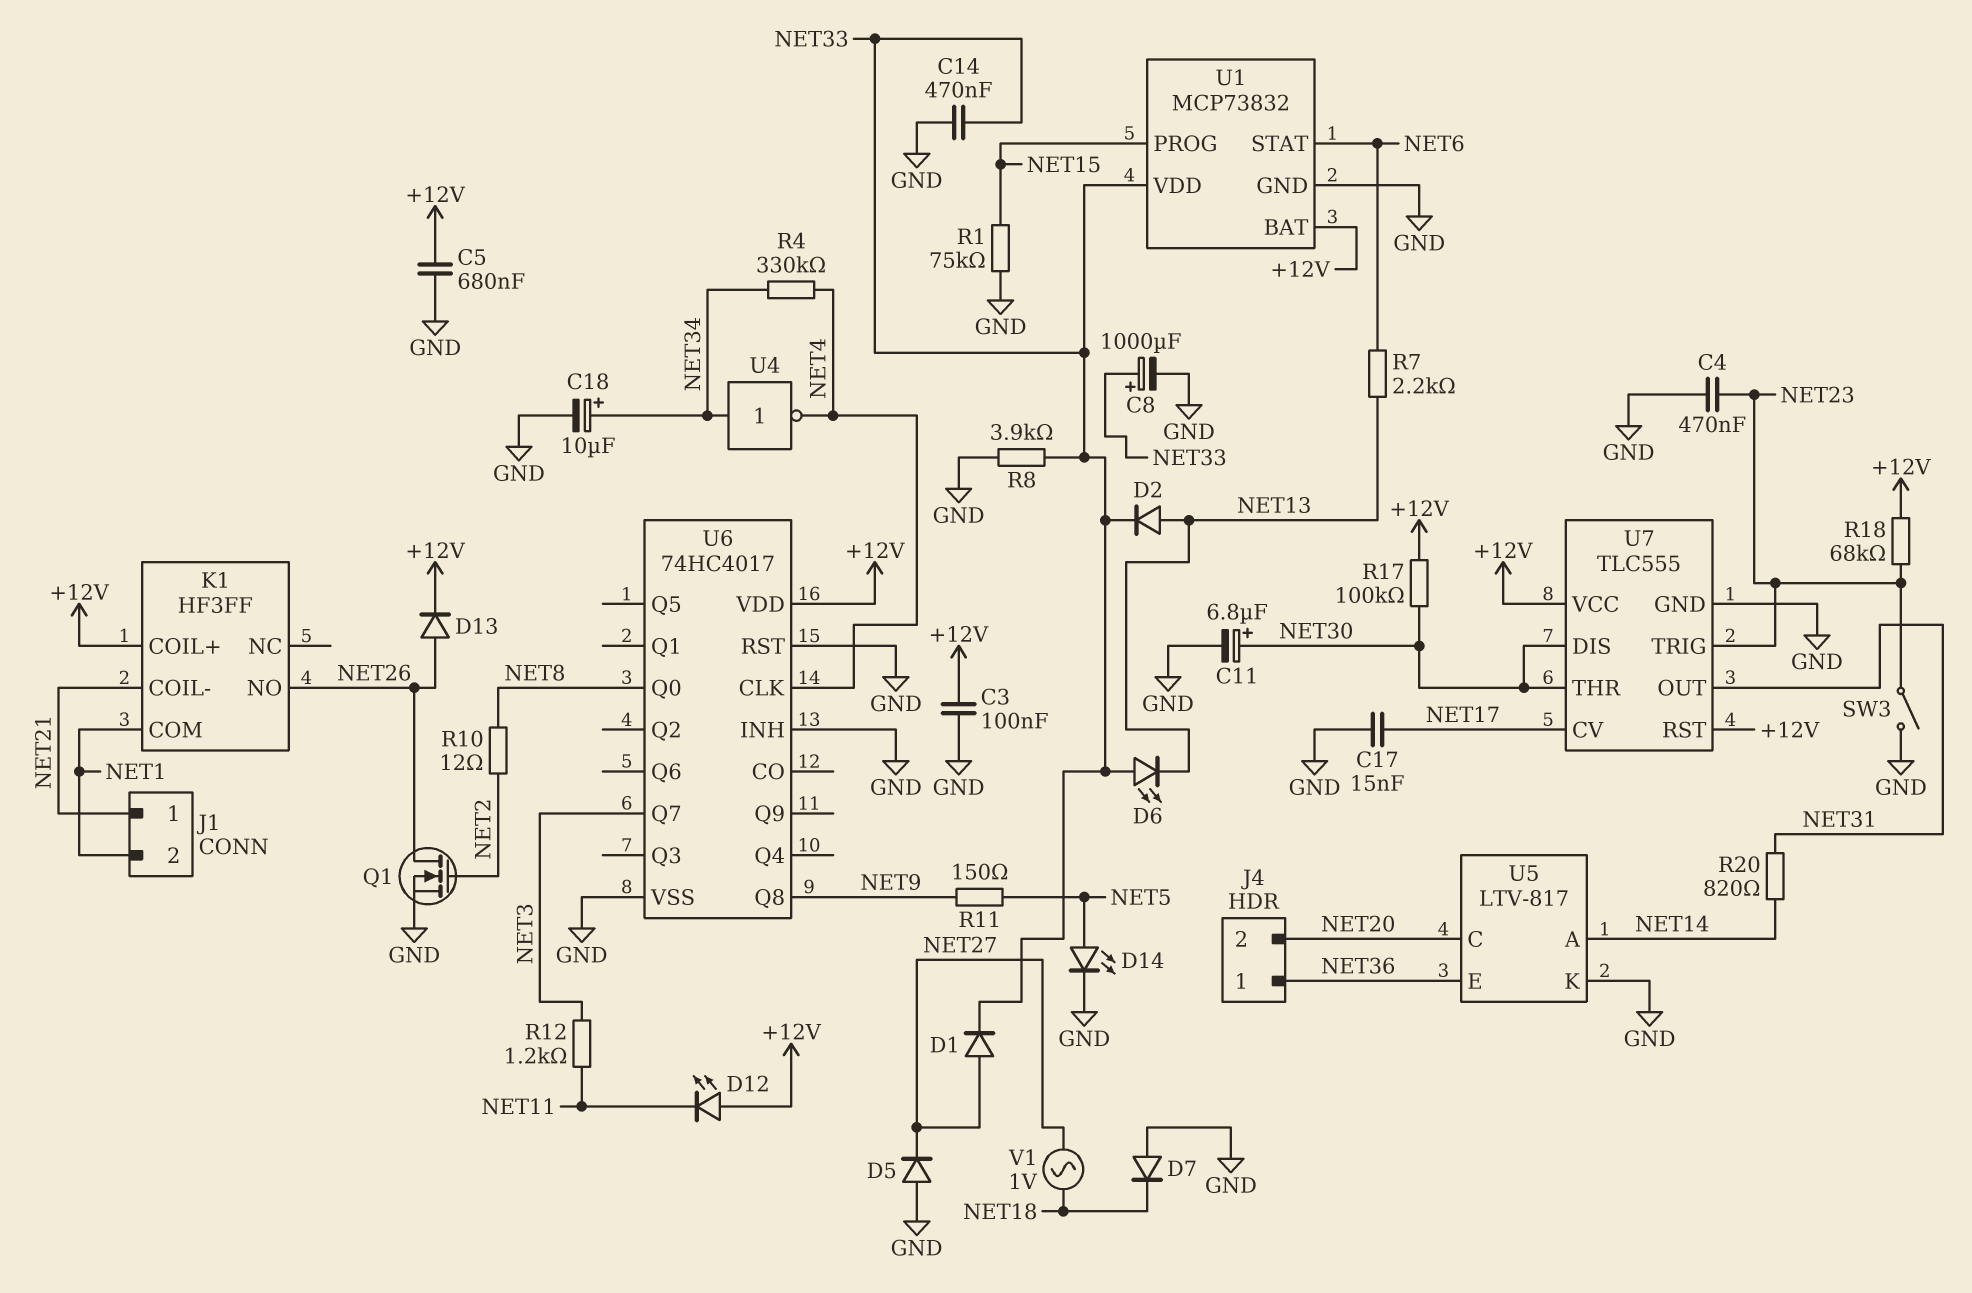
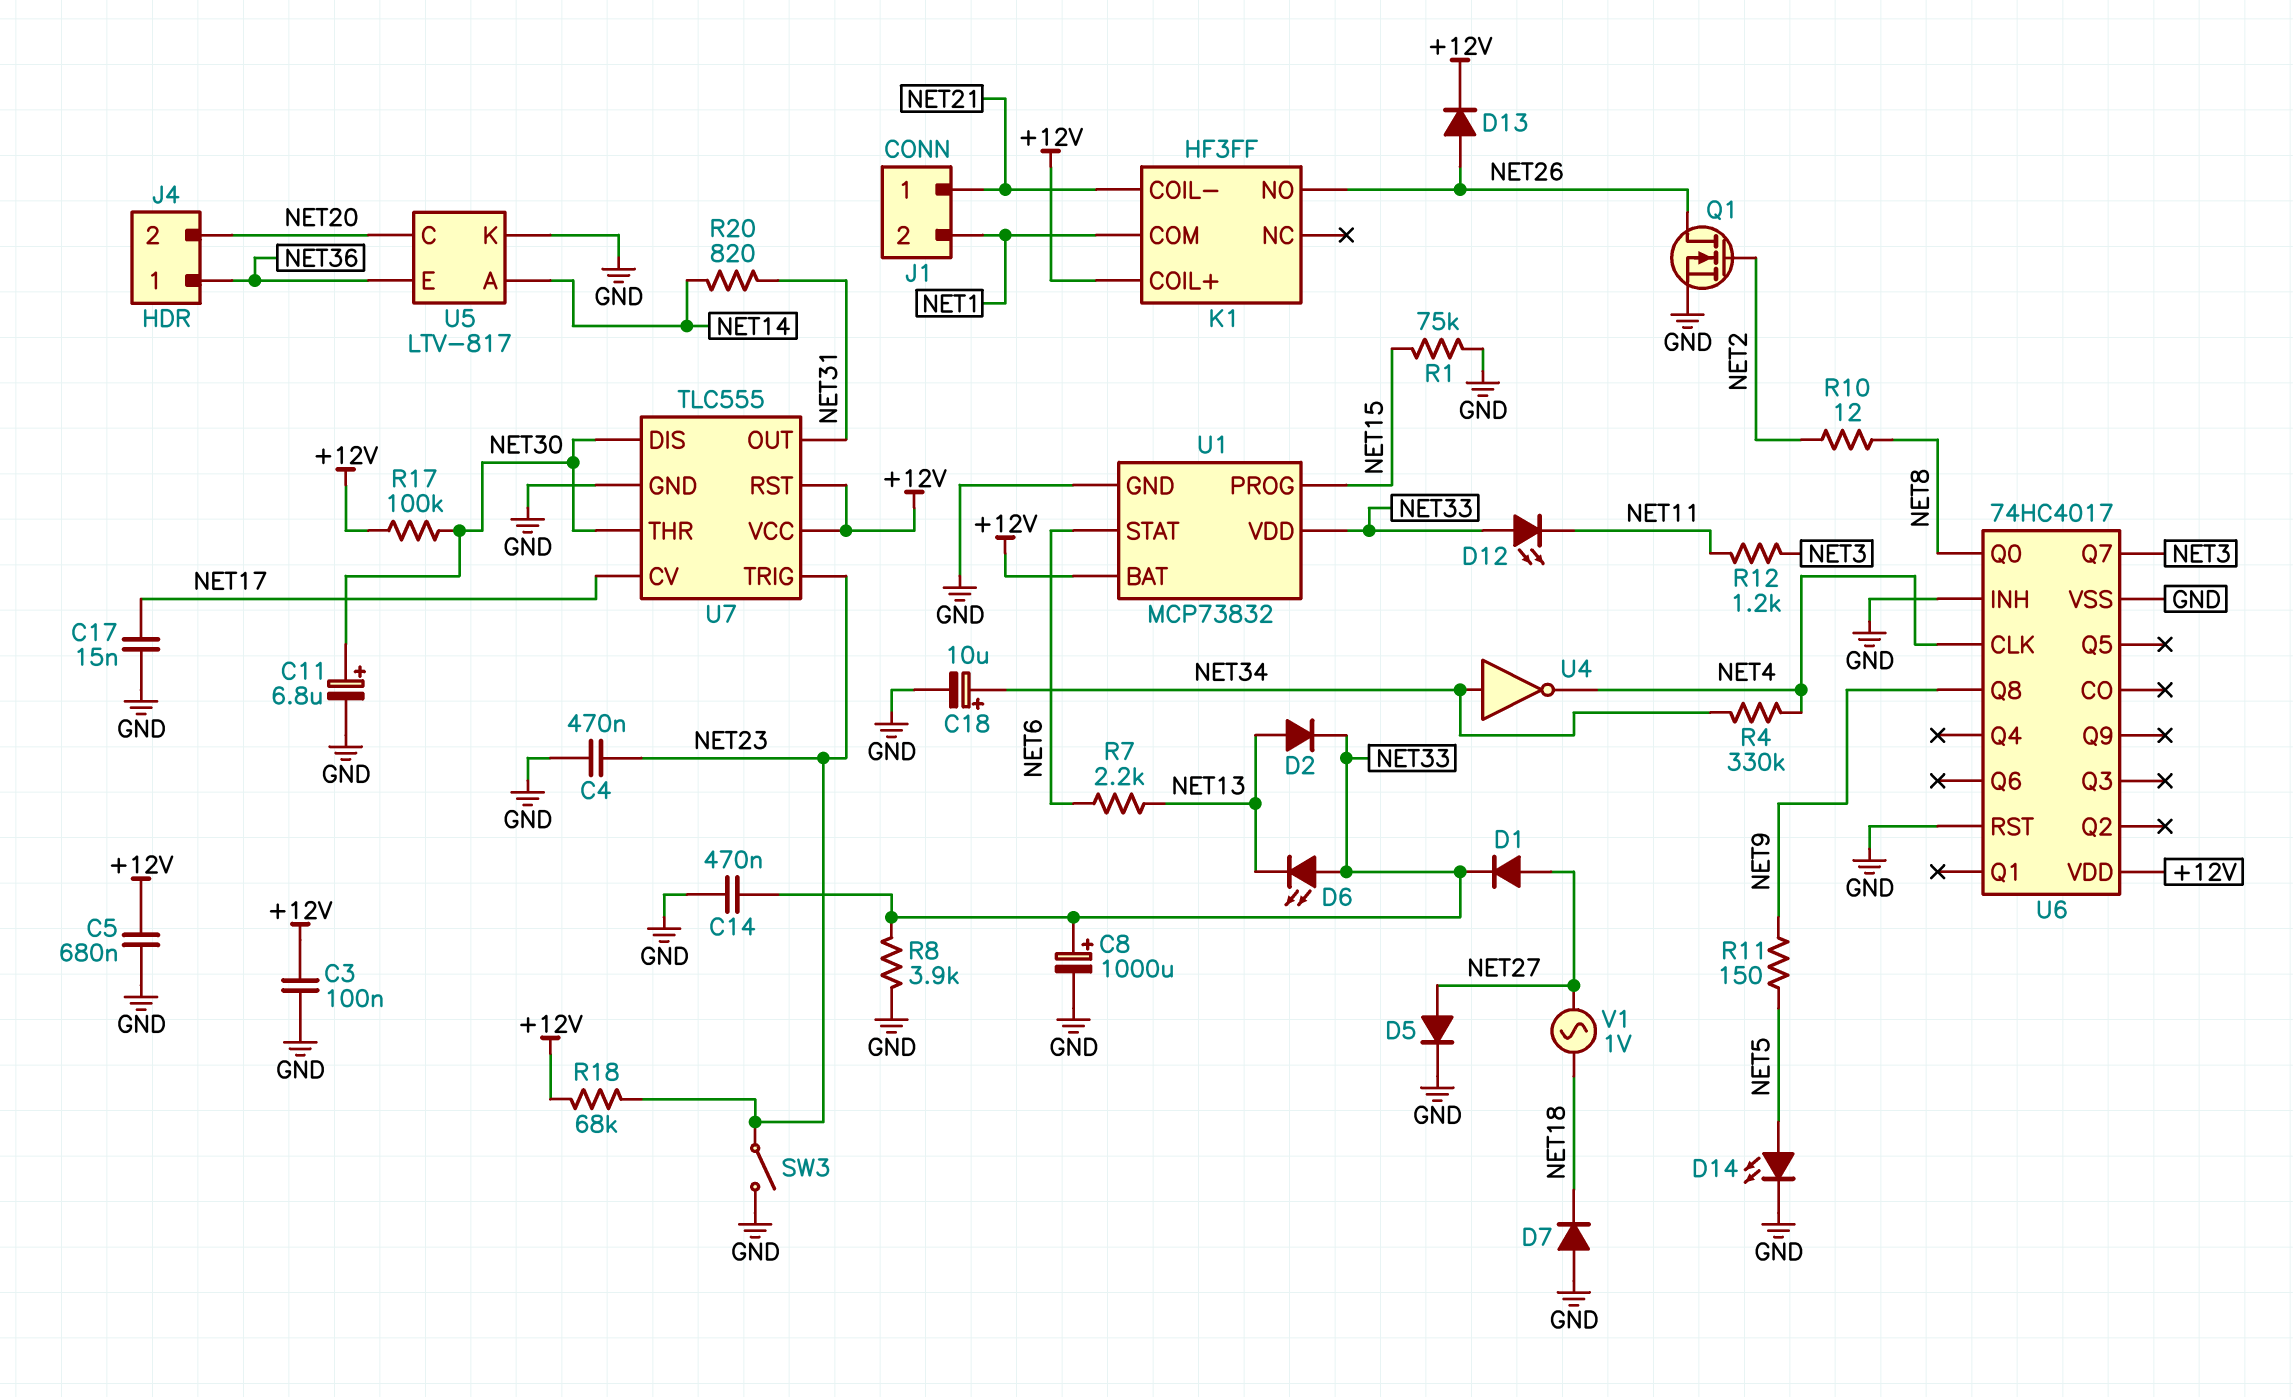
D5: diode (A GND, K NET27) -> diode (A NET27, K GND)
D12: LED (A +12V, K NET11) -> LED (A NET33, K NET11)

